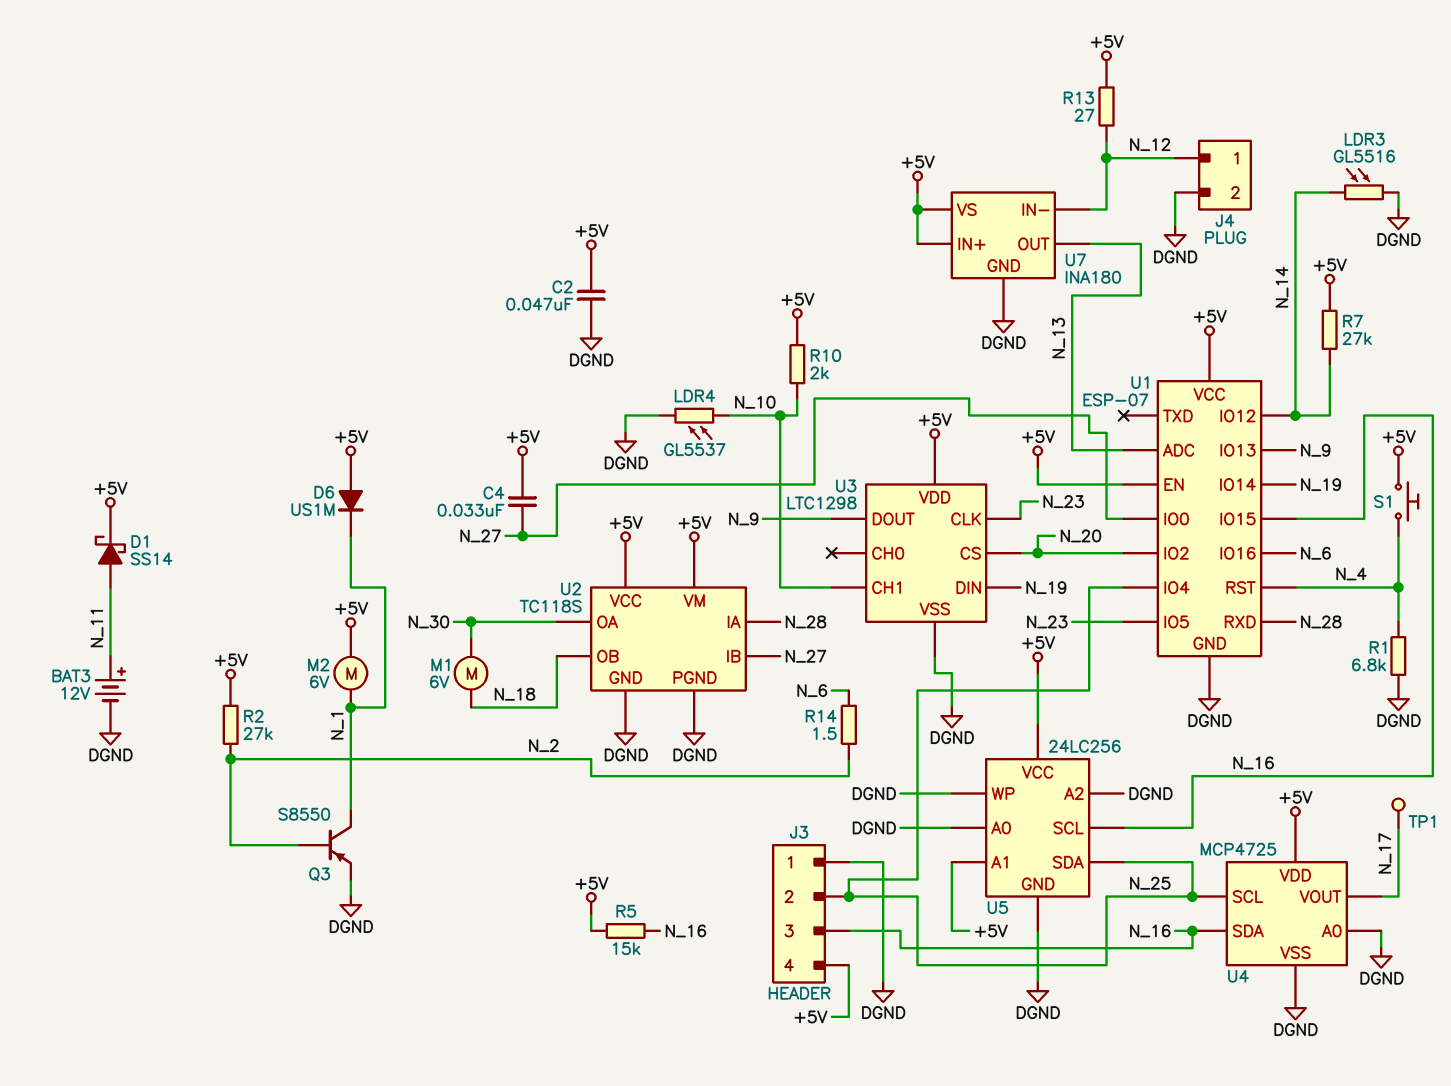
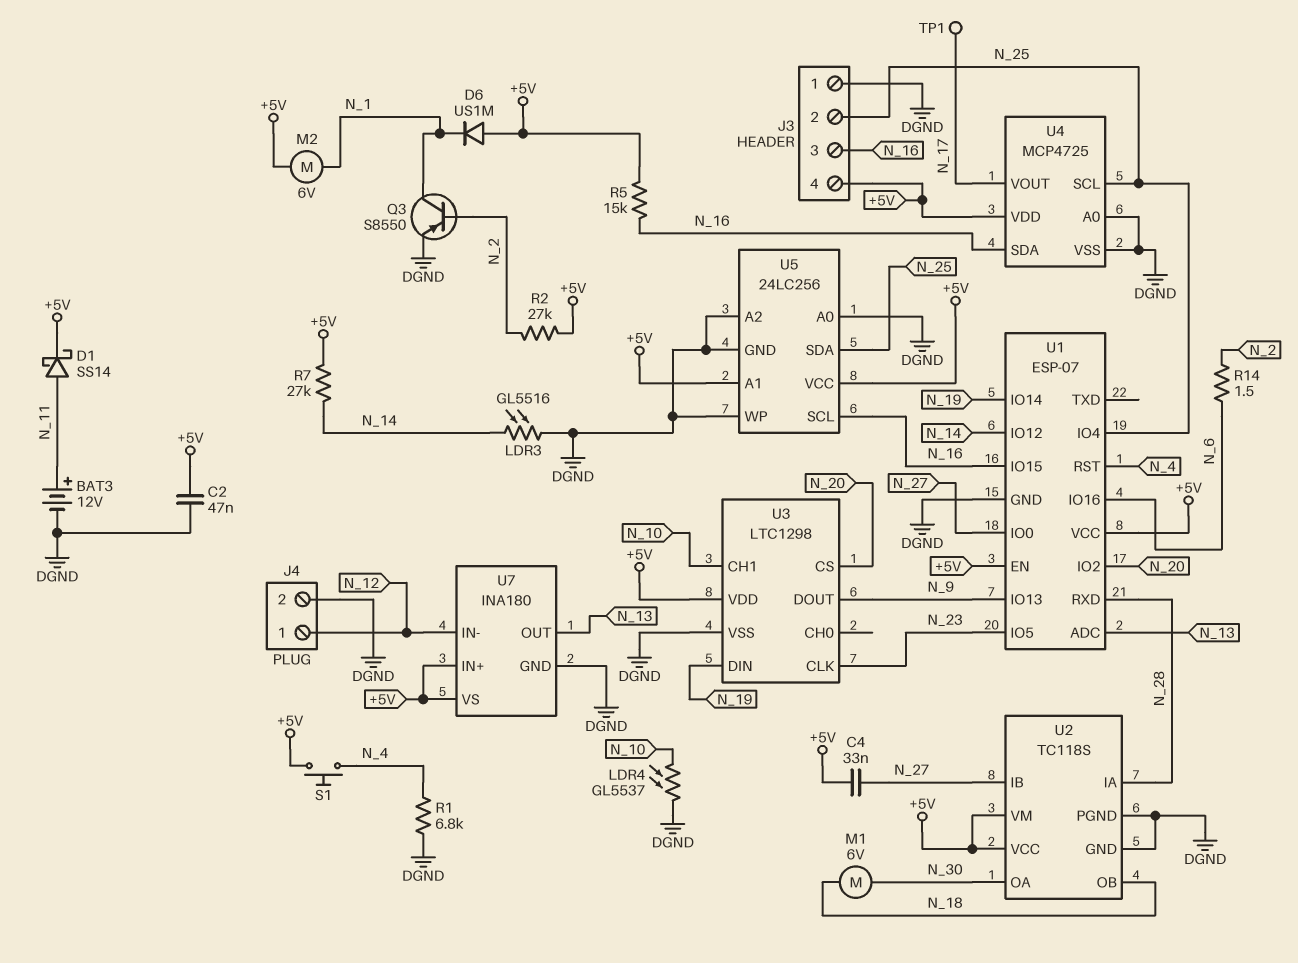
R10: 2k (+5V, N_10) -> none
R13: 27 (+5V, N_12) -> none

